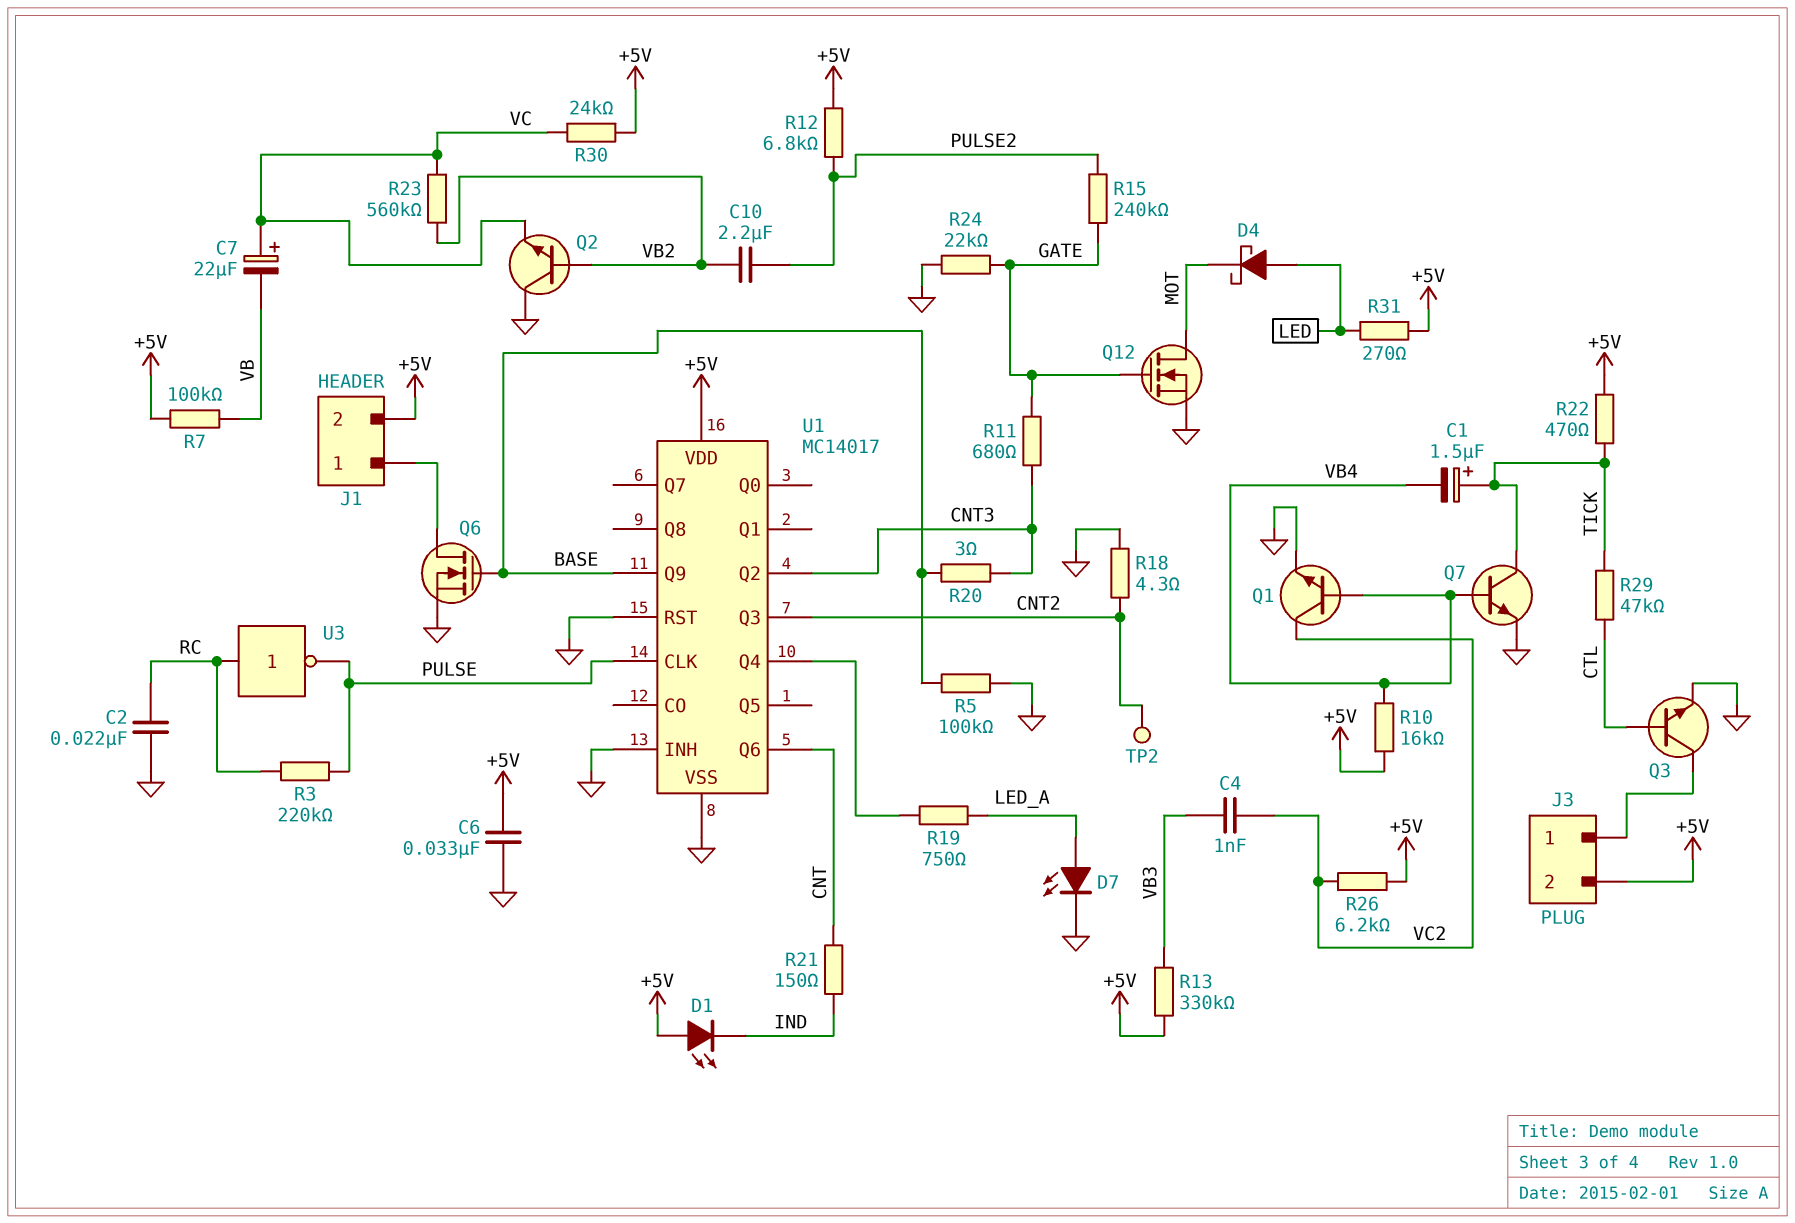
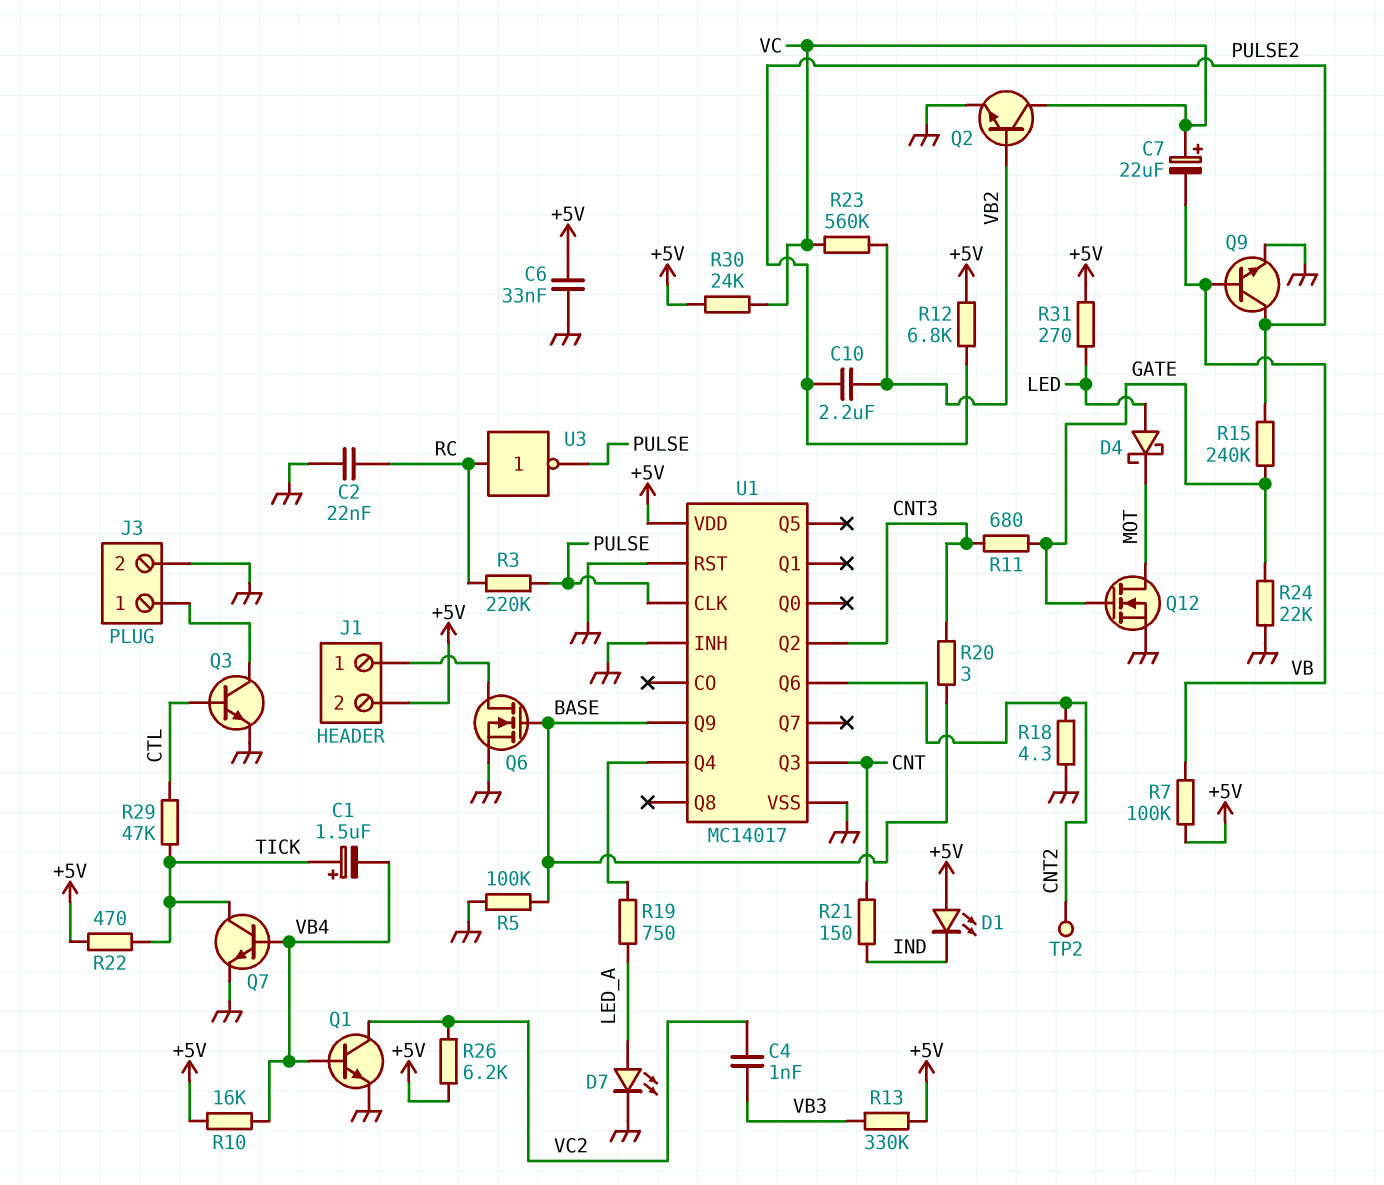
J3 pin 2: +5V -> GND
Q2: NPN (B VB2, C GND, E VC) -> NPN (B VB2, C VC, E GND)
Q9: none -> NPN (B VB, C PULSE2, E GND)
U1 pin Q3: CNT2 -> CNT
U1 pin Q6: CNT -> CNT2

